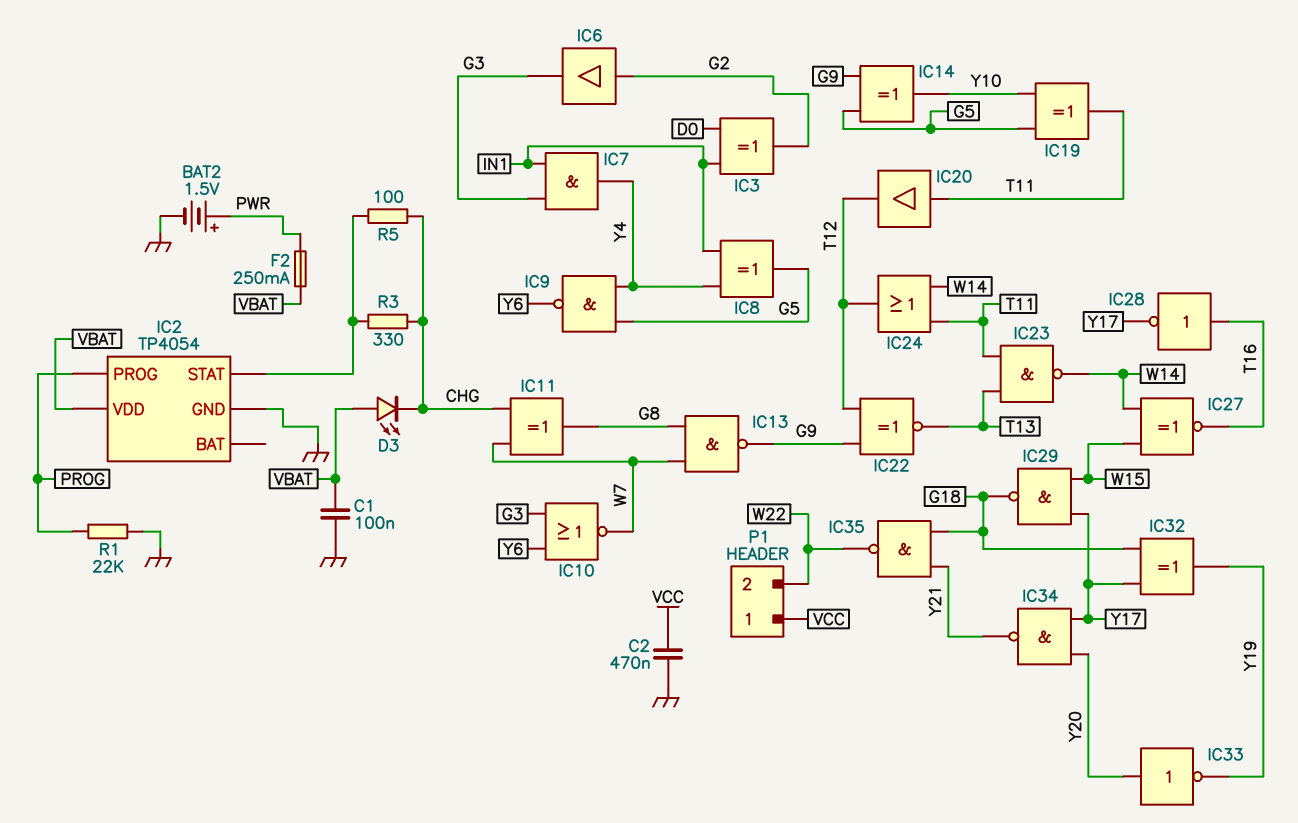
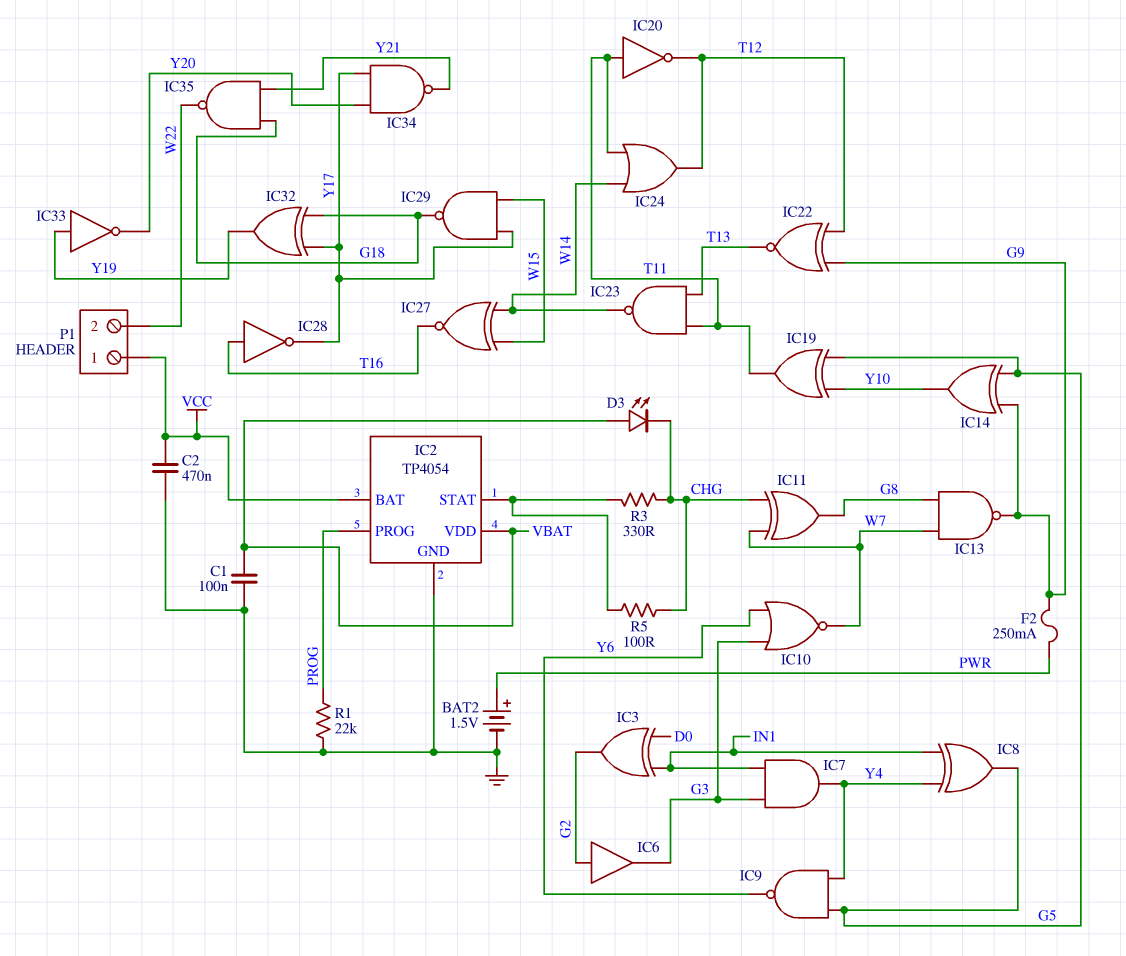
F2: 250mA (PWR, VBAT) -> 250mA (G9, PWR)
IC2 pin BAT: none -> VCC
IC20: buffer (in T11, out T12) -> NOT (in T11, out T12)
IC33: NOT (in Y20, out Y19) -> NOT (in Y19, out Y20)

